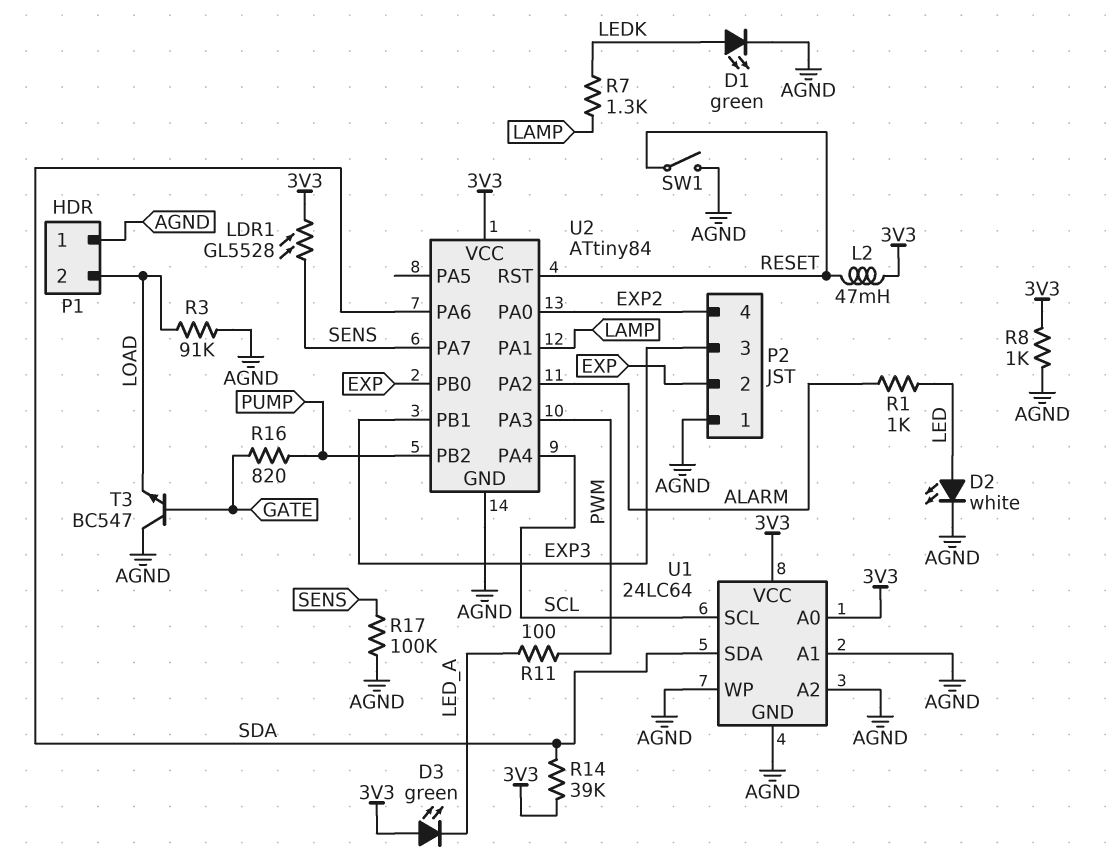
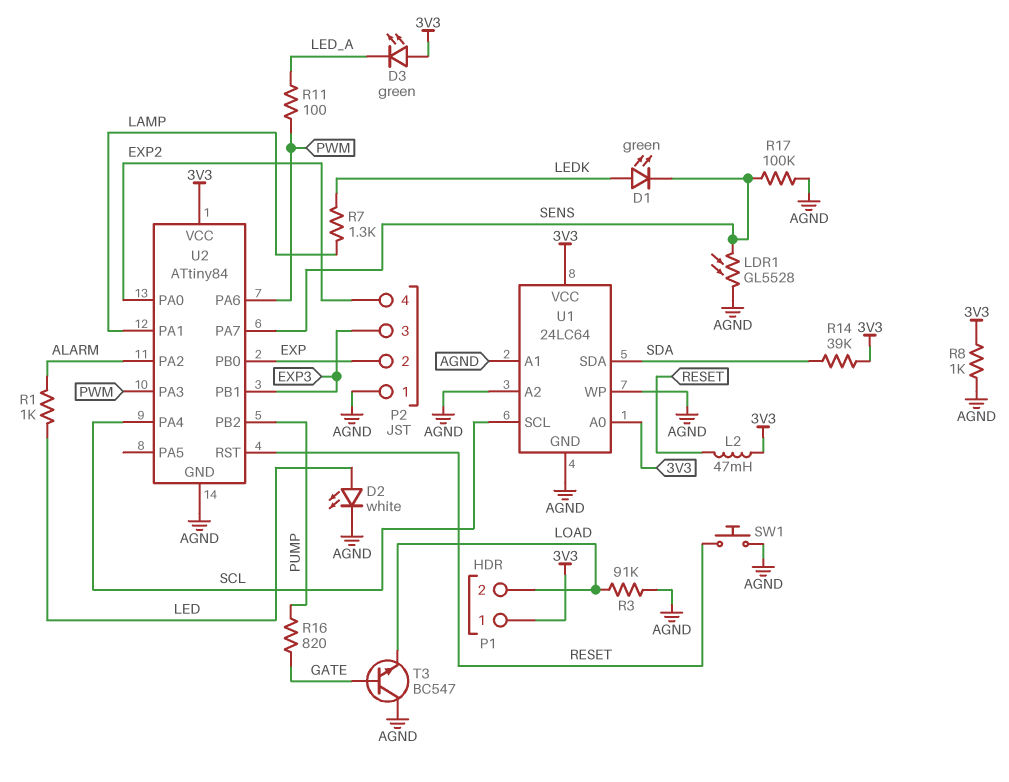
D1: LED green (A LEDK, K AGND) -> LED green (A LEDK, K SENS)
LDR1: GL5528 (3V3, SENS) -> GL5528 (AGND, SENS)
P1 pin 1: AGND -> 3V3
SW1: switch (AGND, RESET) -> button (AGND, RESET)
U2 pin PA6: SDA -> PWM

